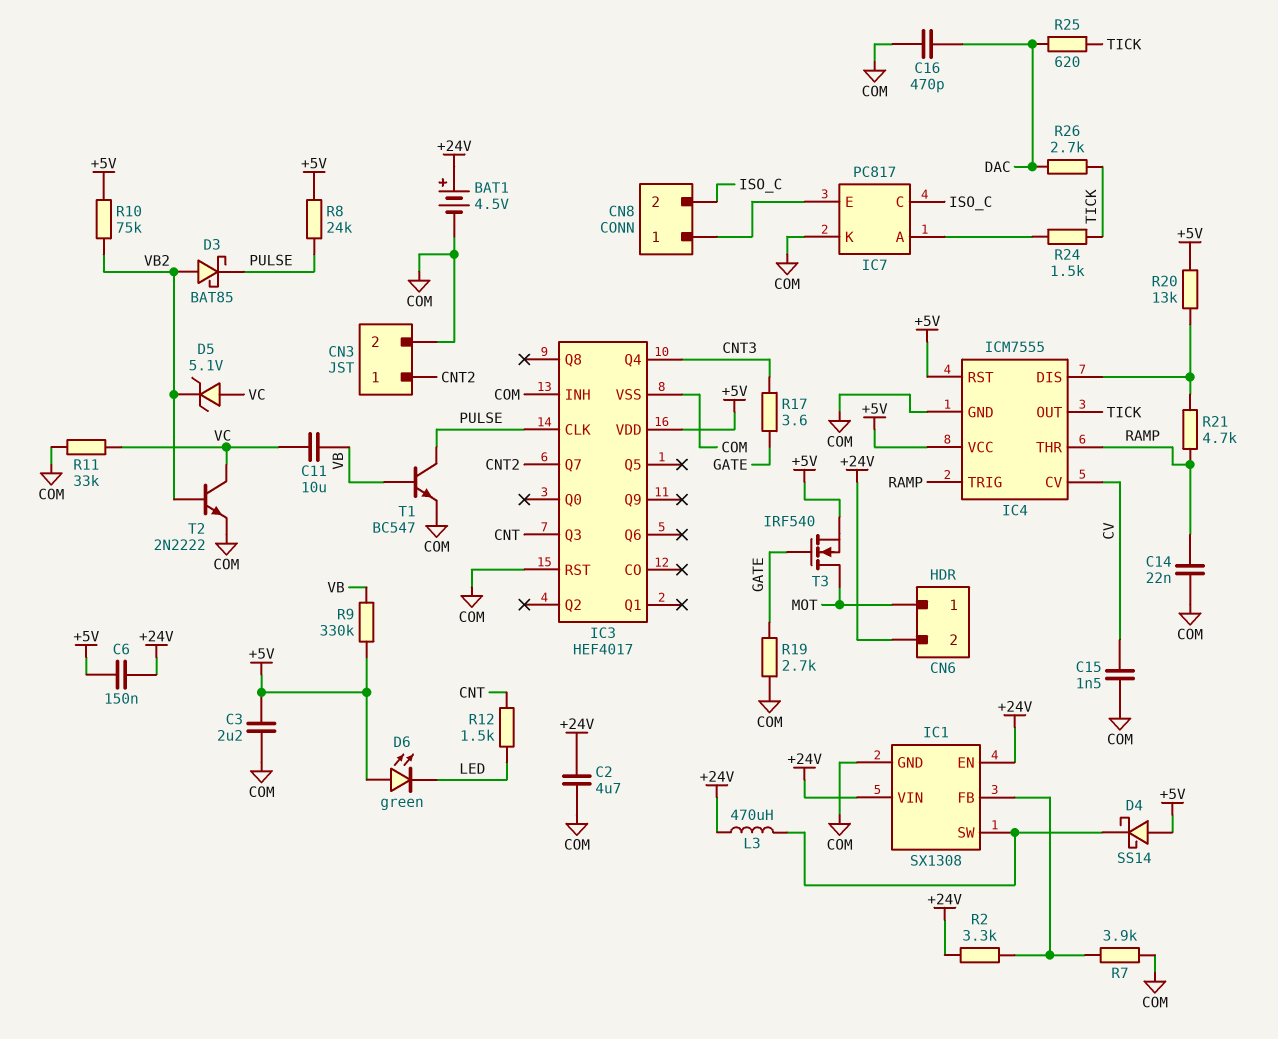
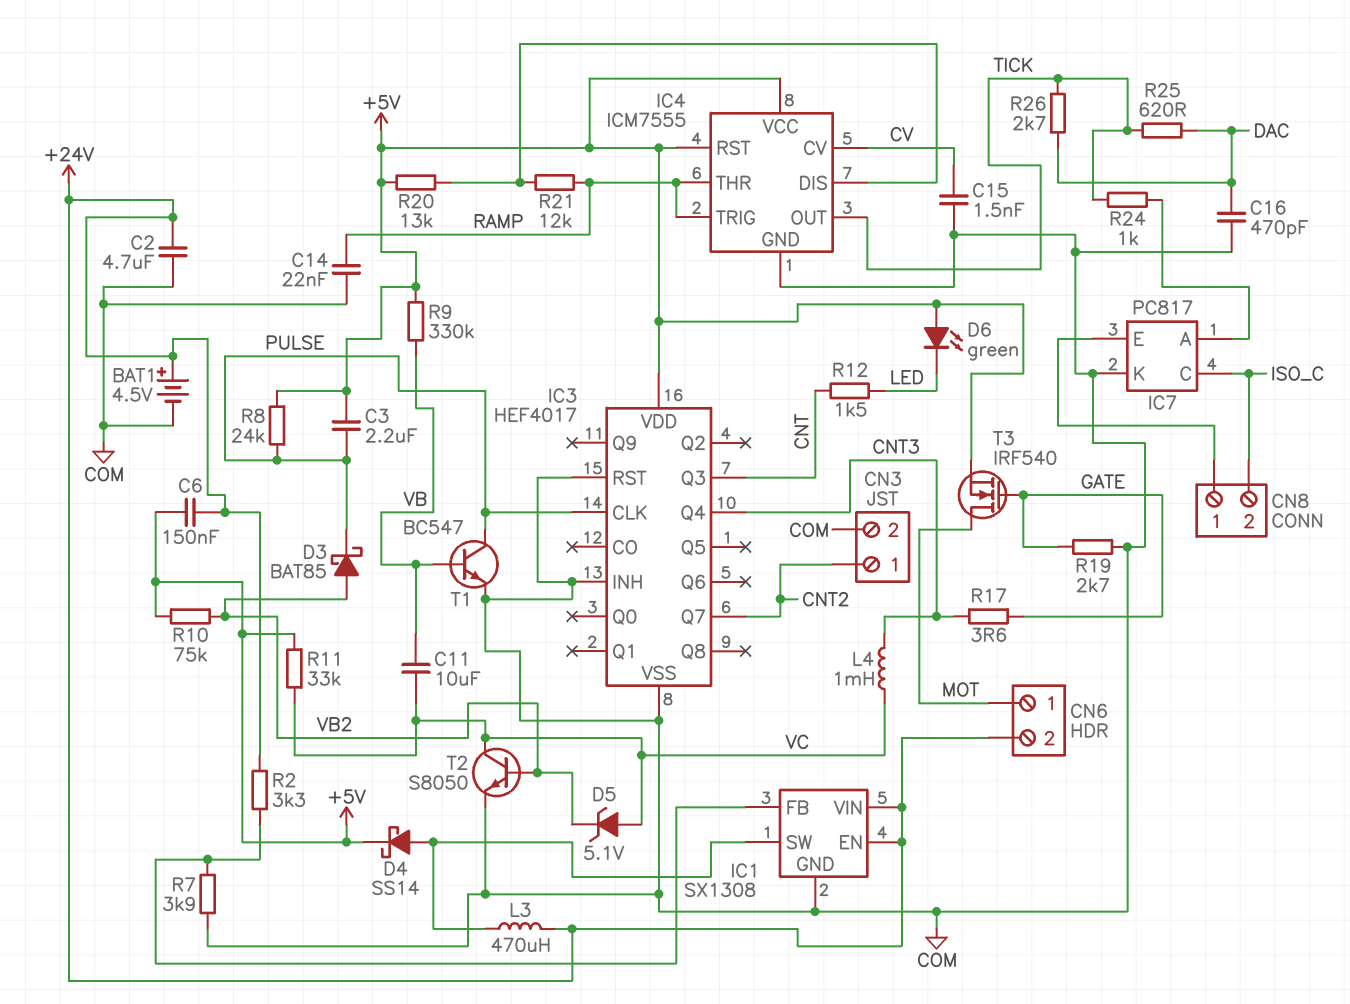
C3: 2.2uF (+5V, COM) -> 2.2uF (+5V, PULSE)
D4: schottky SS14 (A +5V, K IC1/SW) -> schottky SS14 (A IC1/SW, K +5V)
L4: none -> 1mH (CNT3, VC)
R11: 33k (COM, VC) -> 33k (+5V, VC)
R21: 4.7k (IC4/DIS, RAMP) -> 12k (IC4/DIS, RAMP)
R24: 1.5k (IC7/A, TICK) -> 1k (IC7/A, TICK)
T2: NPN 2N2222 (B VB2, C VC, E COM) -> NPN S8050 (B VB2, C VC, E COM)

